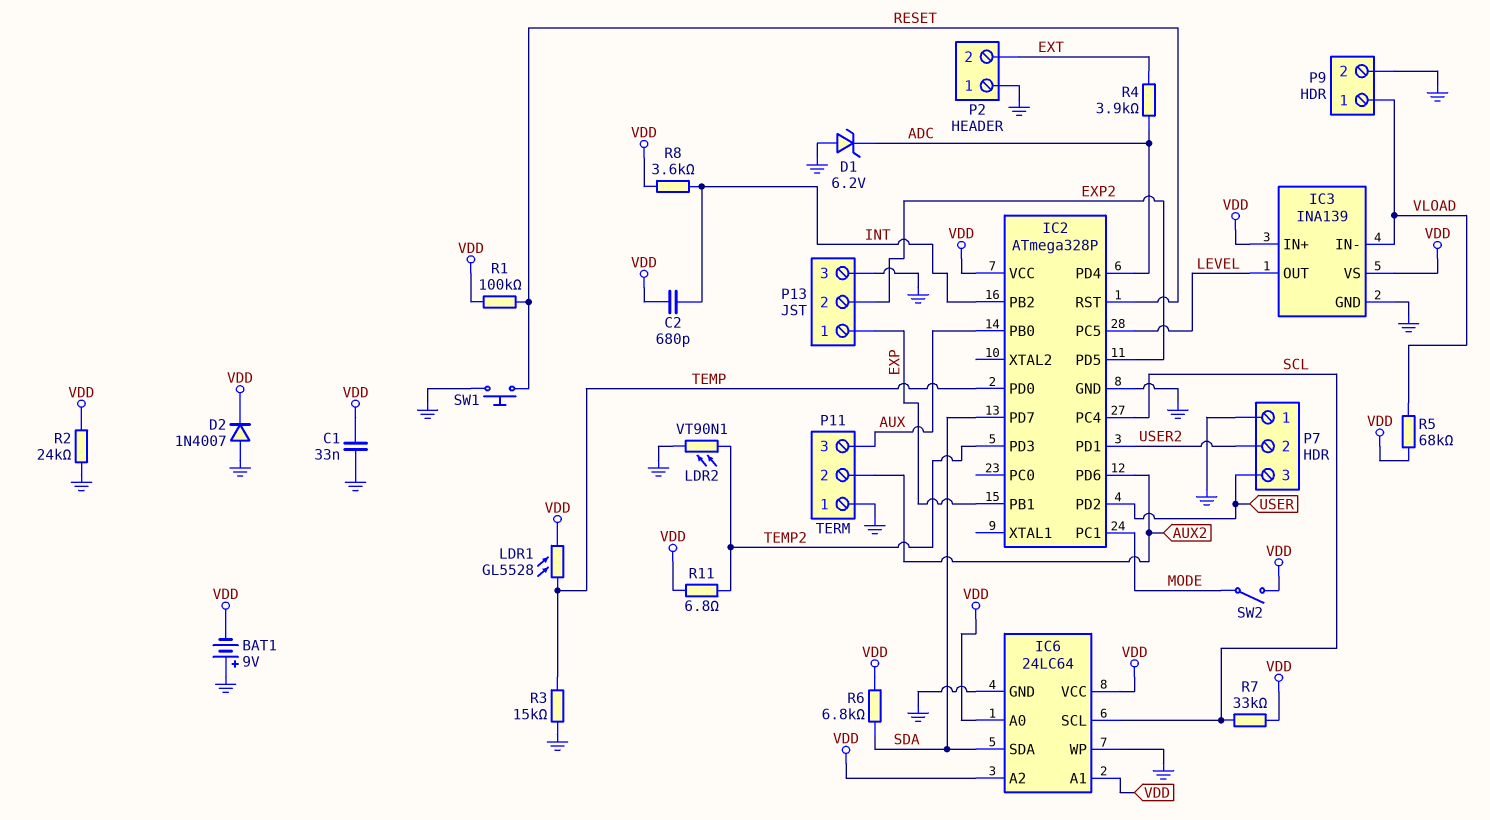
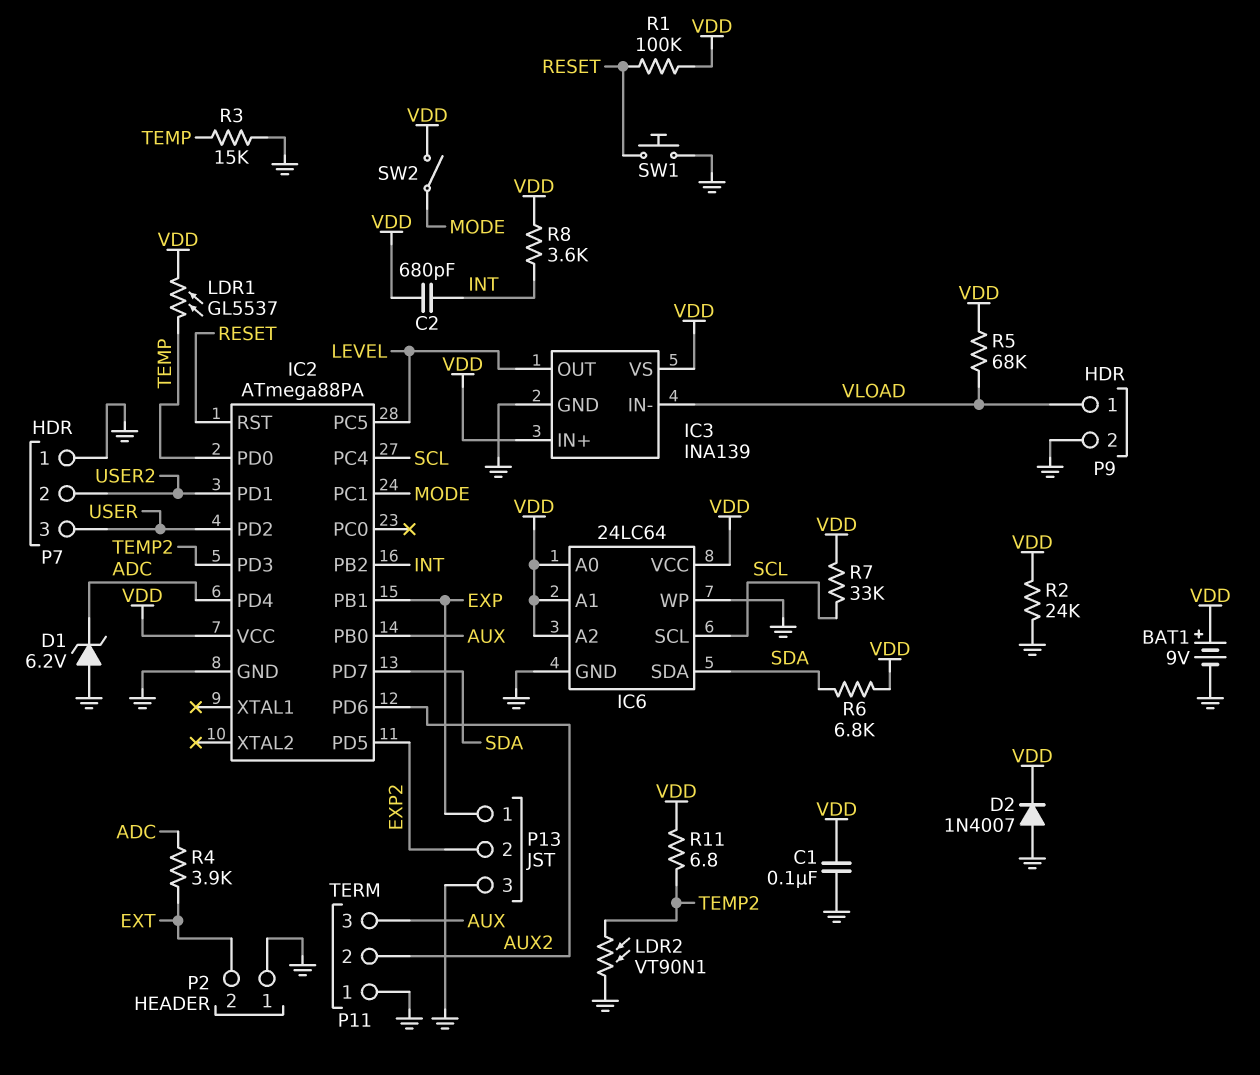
BAT1: 9V (plus GND, minus VDD) -> 9V (plus VDD, minus GND)
C1: 33nF (GND, VDD) -> 100nF (GND, VDD)
IC2: ATmega328P -> ATmega88PA
LDR1: GL5528 (TEMP, VDD) -> GL5537 (TEMP, VDD)

